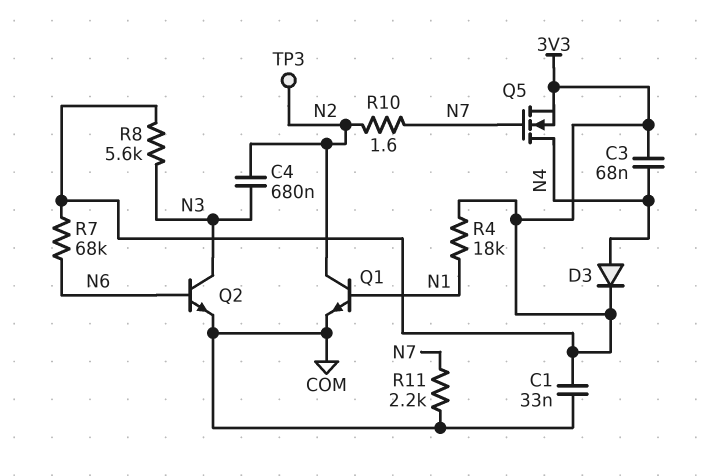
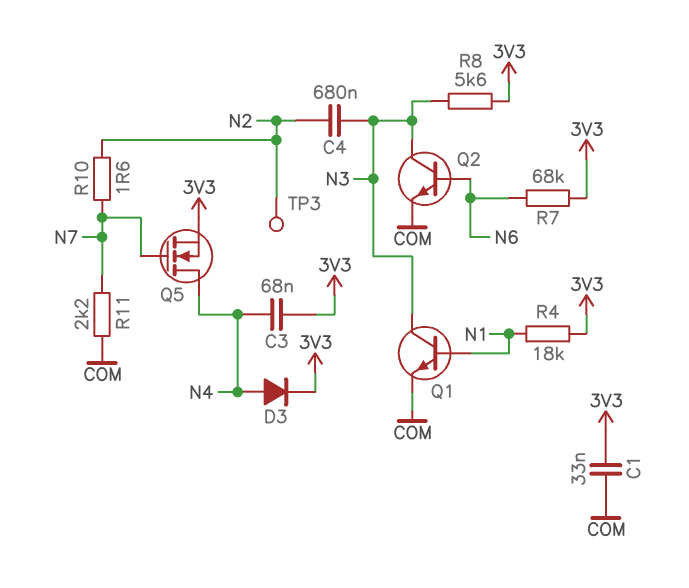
Q1: NPN (B N1, C N2, E COM) -> NPN (B N1, C N3, E COM)

